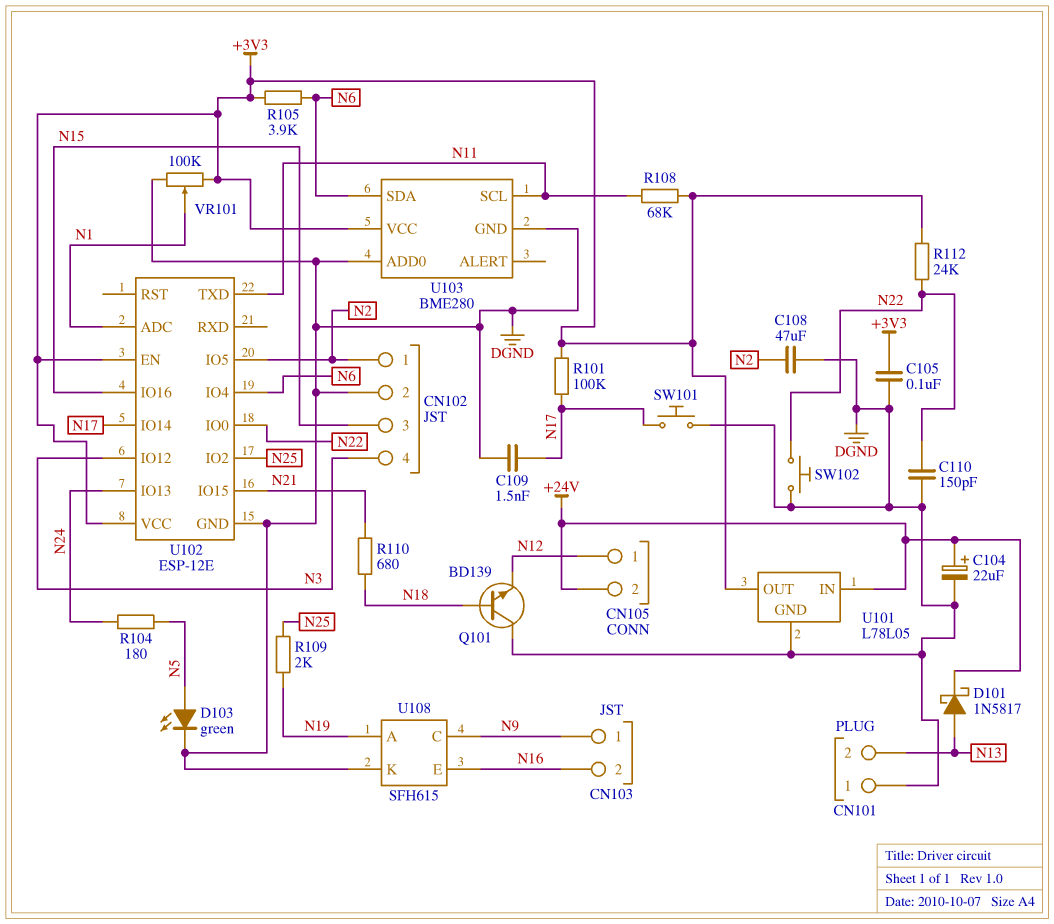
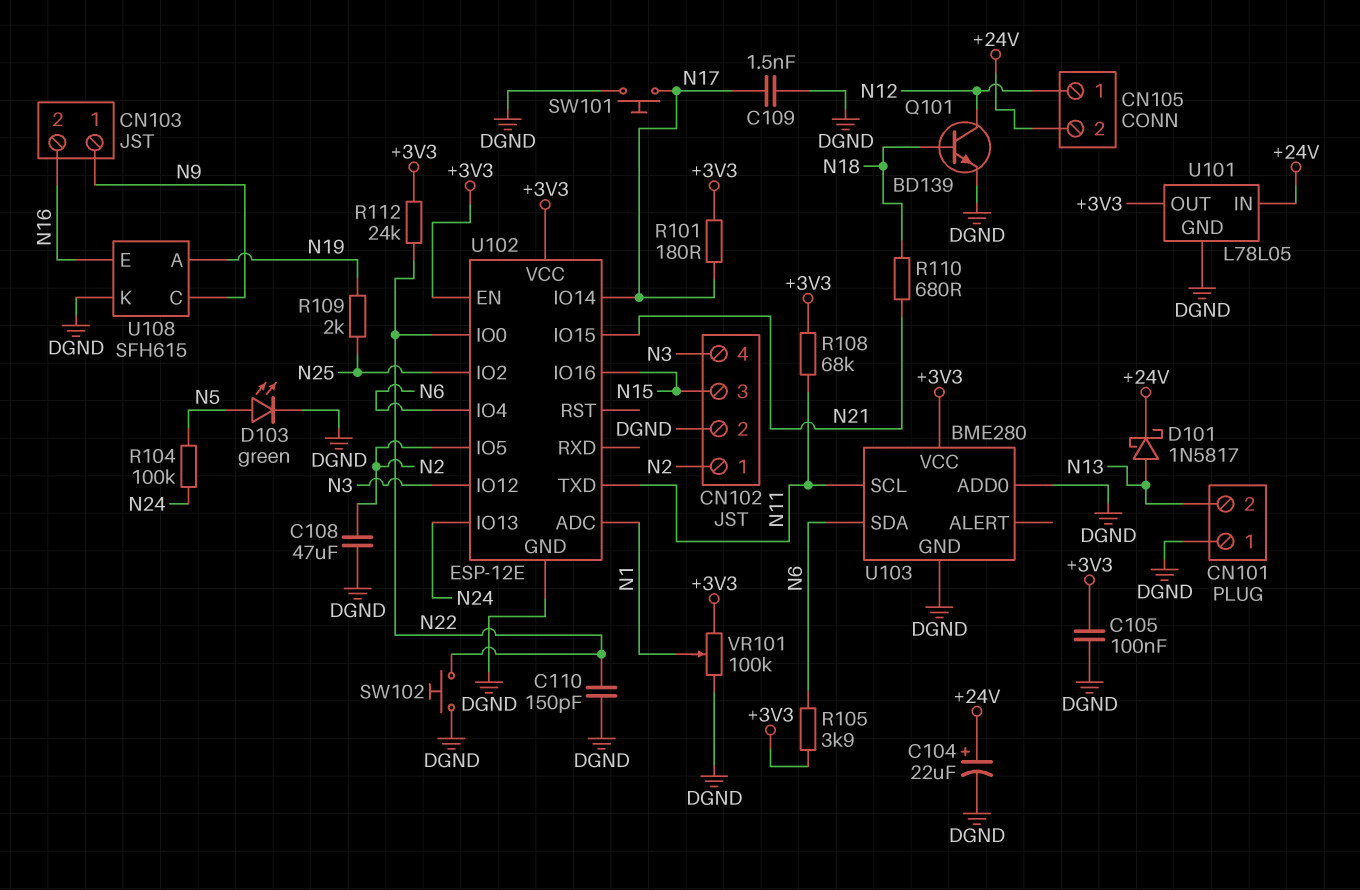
Q101: NPN BD139 (B N18, C DGND, E N12) -> NPN BD139 (B N18, C N12, E DGND)
R101: 100k (+3V3, N17) -> 180 (+3V3, N17)
R104: 180 (N5, N24) -> 100k (N5, N24)

